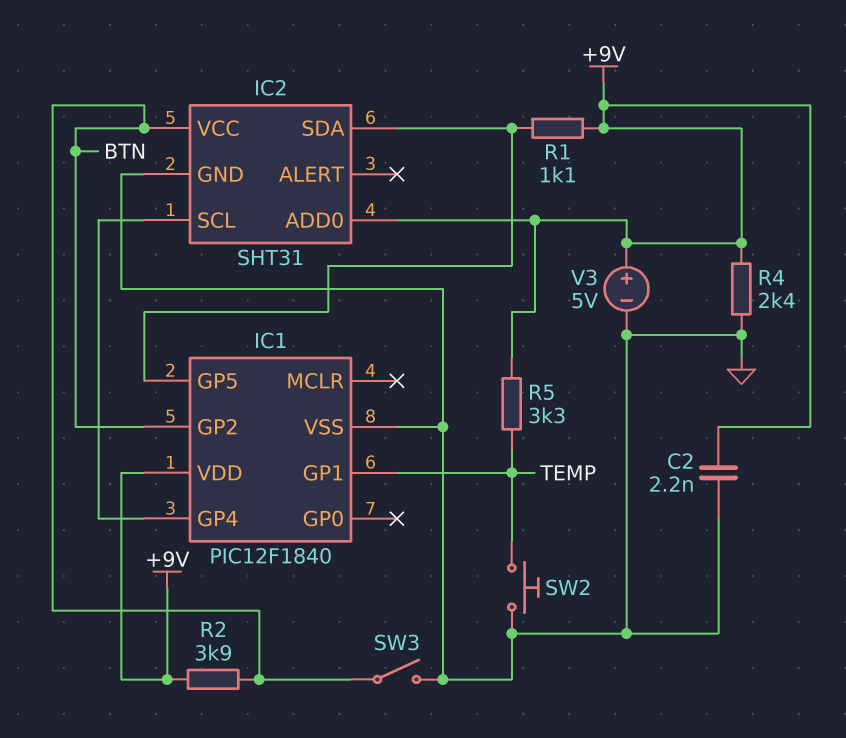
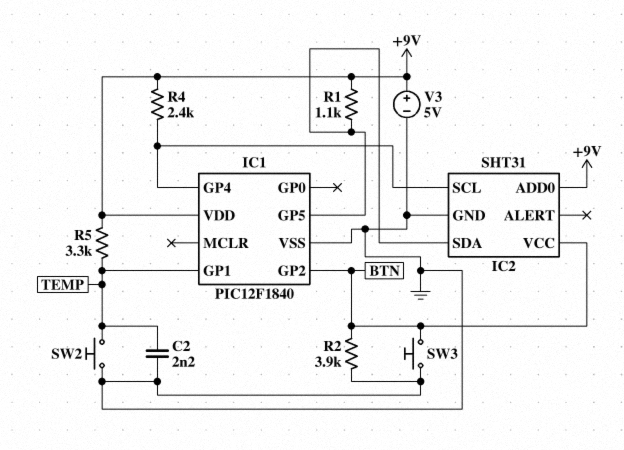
C2: 2.2nF (+9V, GND) -> 2.2nF (GND, TEMP)
R2: 3.9k (+9V, BTN) -> 3.9k (BTN, GND)
R4: 2.4k (+9V, GND) -> 2.4k (+9V, IC1/GP4)
SW3: switch (BTN, GND) -> button (BTN, GND)

